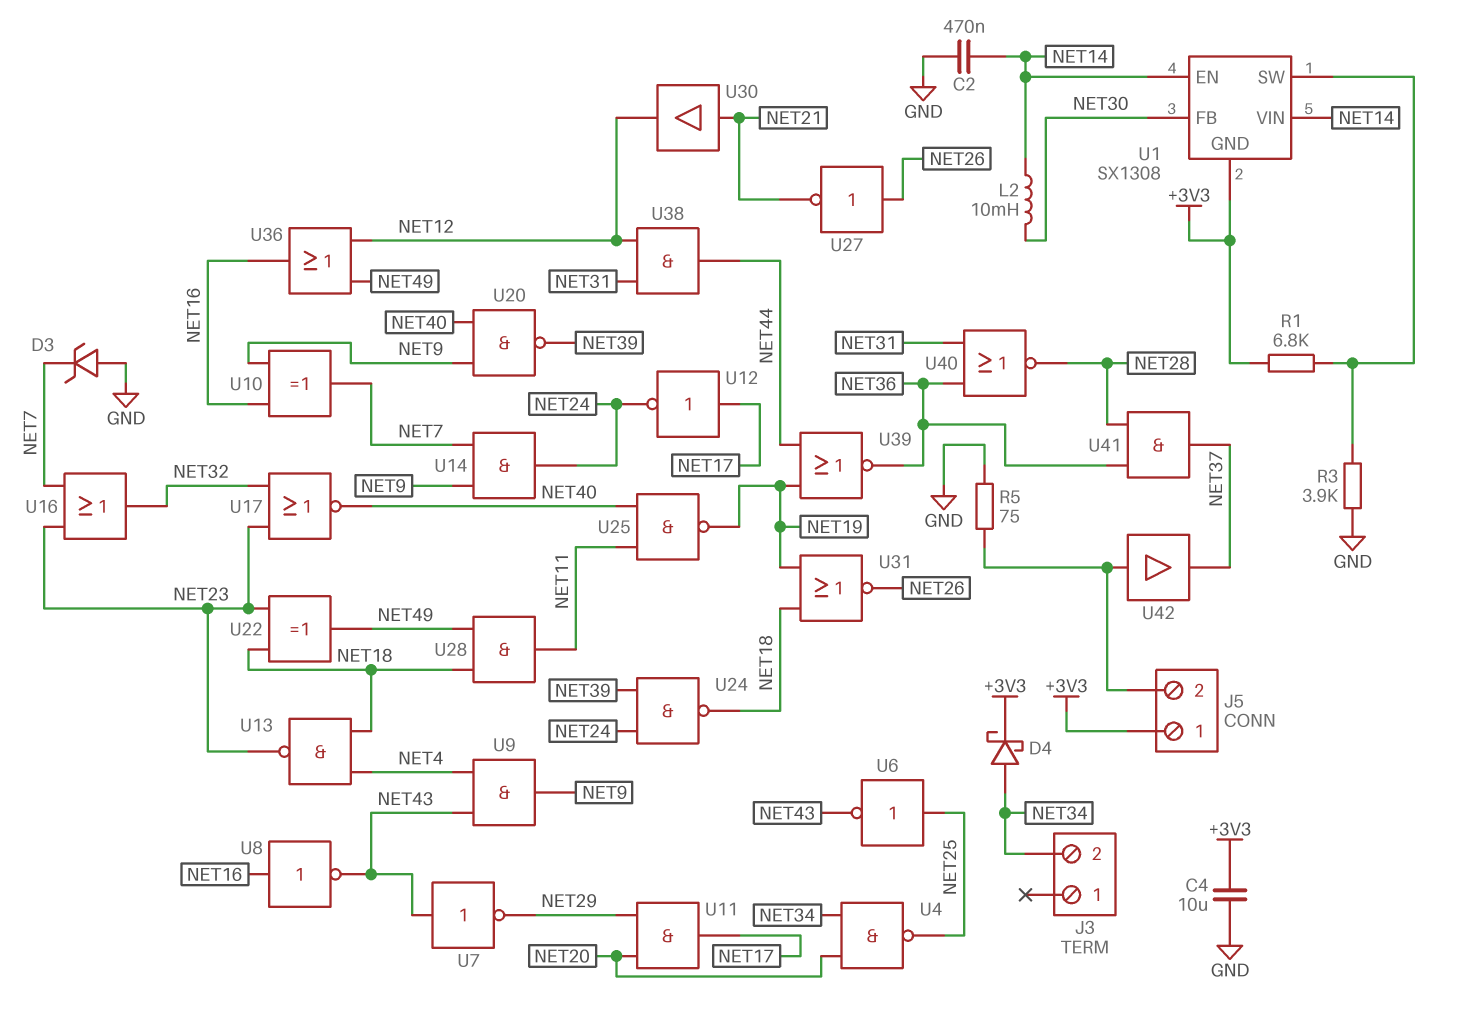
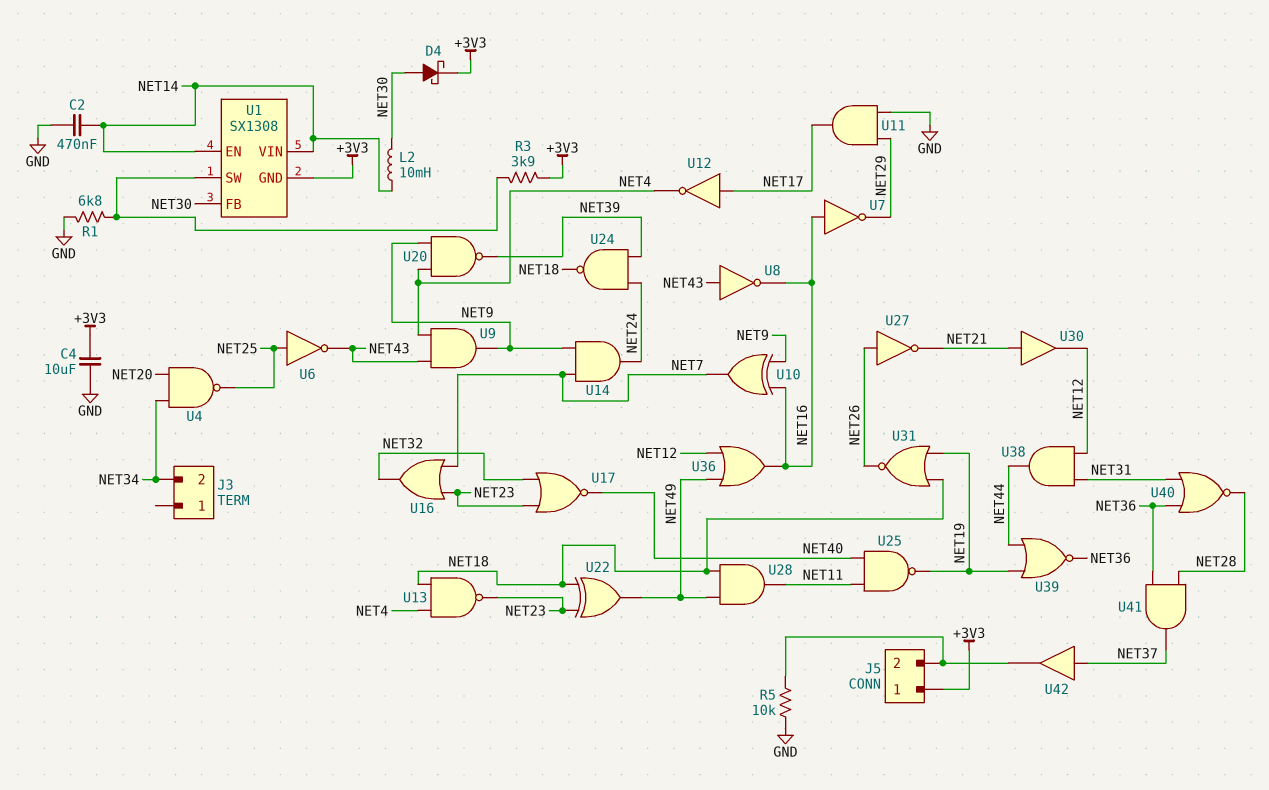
D3: zener (A GND, K NET7) -> none
D4: schottky (A NET34, K +3V3) -> schottky (A NET30, K +3V3)
R1: 6.8k (+3V3, U1/SW) -> 6.8k (GND, U1/SW)
R3: 3.9k (GND, U1/SW) -> 3.9k (+3V3, U1/SW)
R5: 75 (GND, J5/2) -> 10k (GND, J5/2)
U7: NOT (in NET43, out NET29) -> NOT (in NET16, out NET29)
U8: NOT (in NET16, out NET43) -> NOT (in NET43, out NET16)
U11: AND (in NET20, in NET29, out NET17) -> AND (in GND, in NET29, out NET17)
U12: NOT (in NET17, out NET24) -> NOT (in NET17, out NET4)
U20: NAND (in NET9, in NET40, out NET39) -> NAND (in NET4, in NET9, out NET39)
U42: buffer (in J5/2, out NET37) -> buffer (in NET37, out J5/2)

